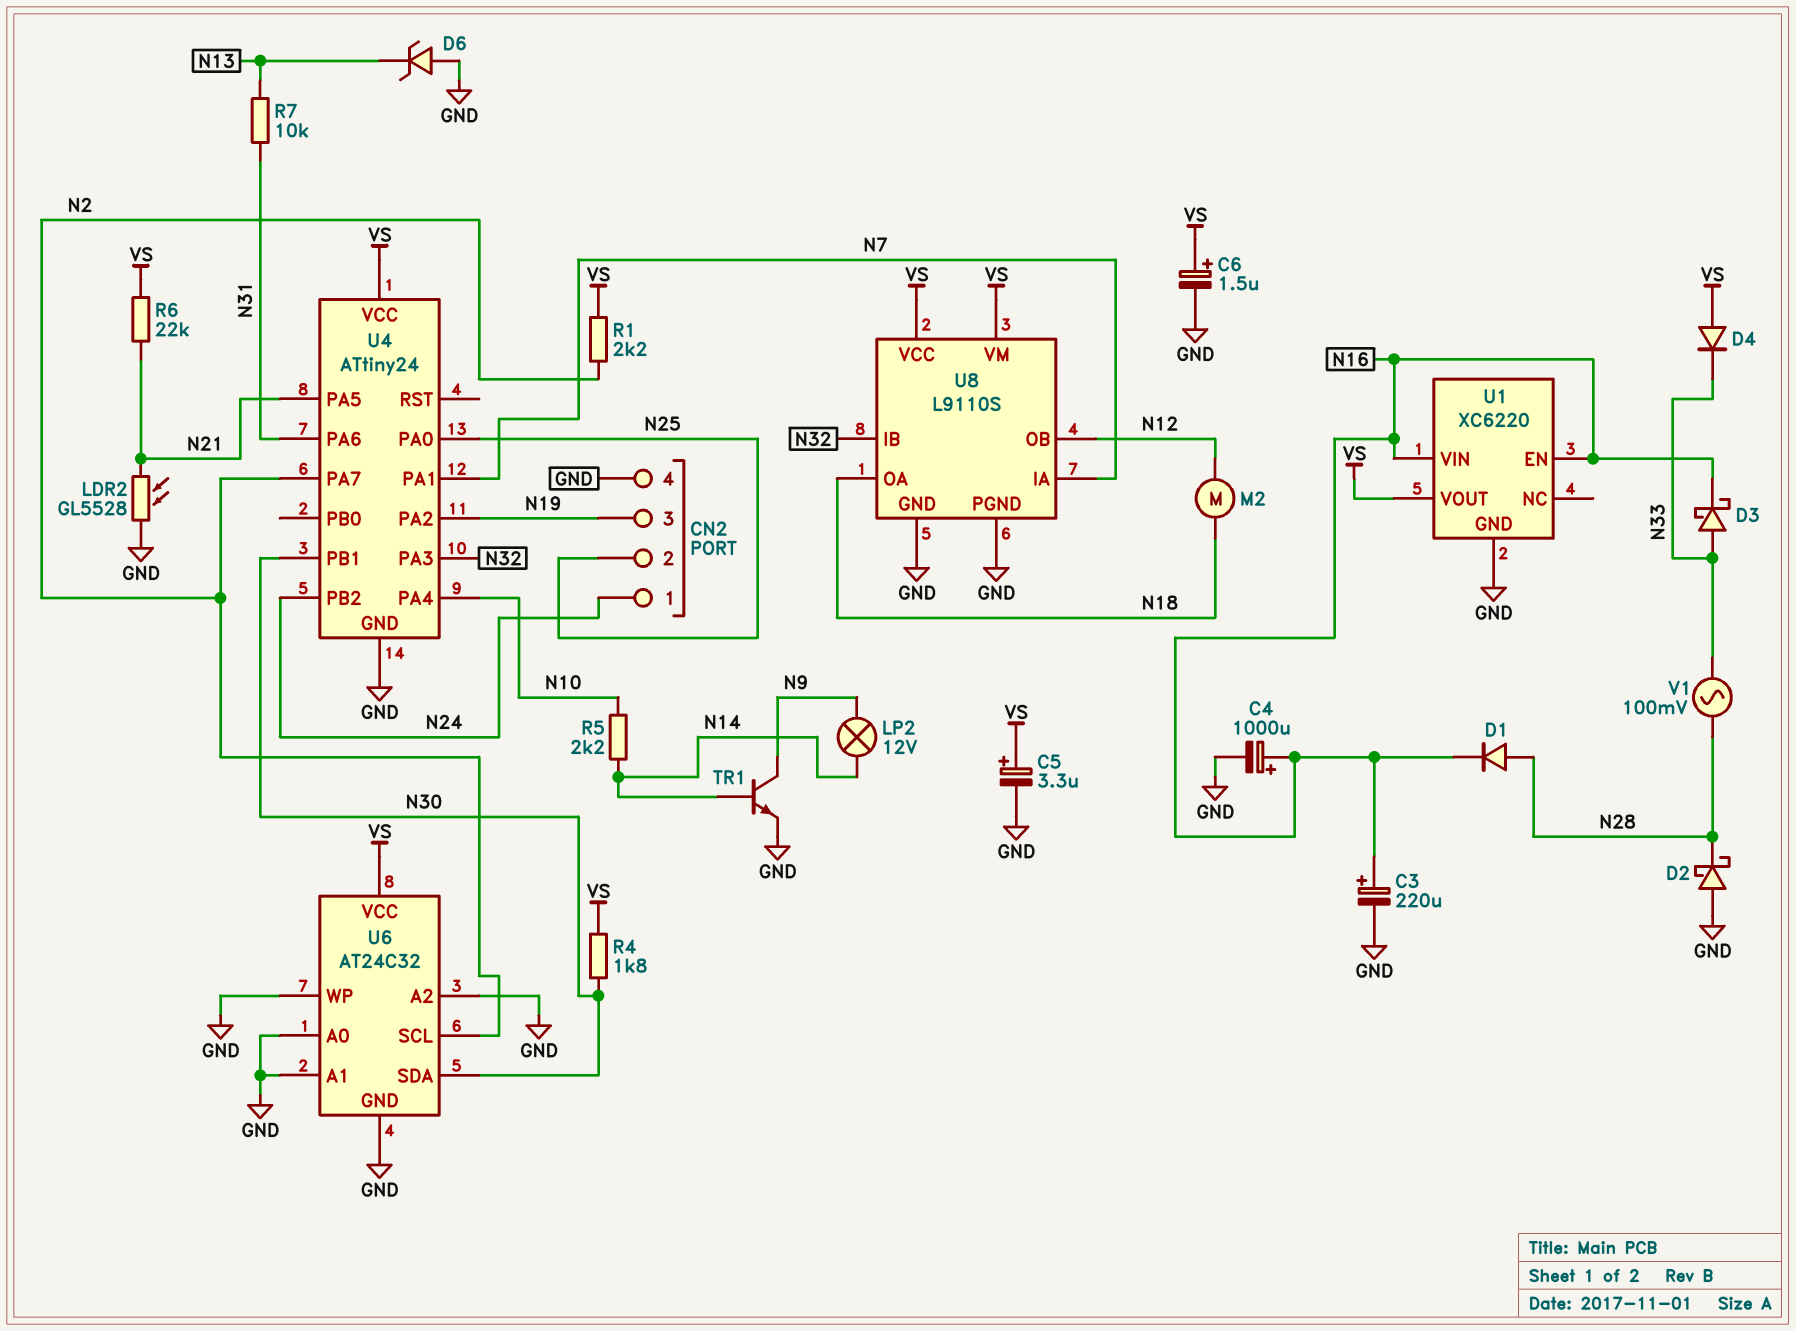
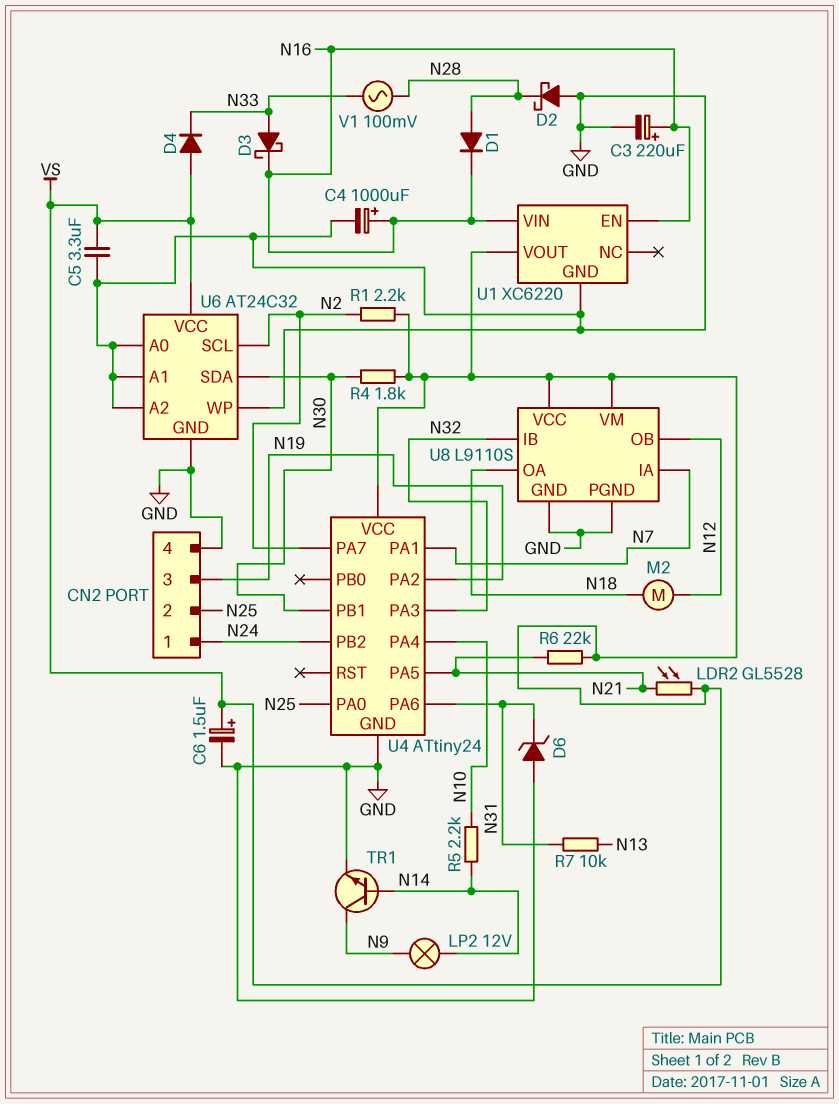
C5: 3.3uF (plus VS, minus GND) -> 3.3uF (GND, VS)
D6: zener (A GND, K N13) -> zener (A GND, K N31)
LDR2: GL5528 (GND, N21) -> GL5528 (N21, VS)

